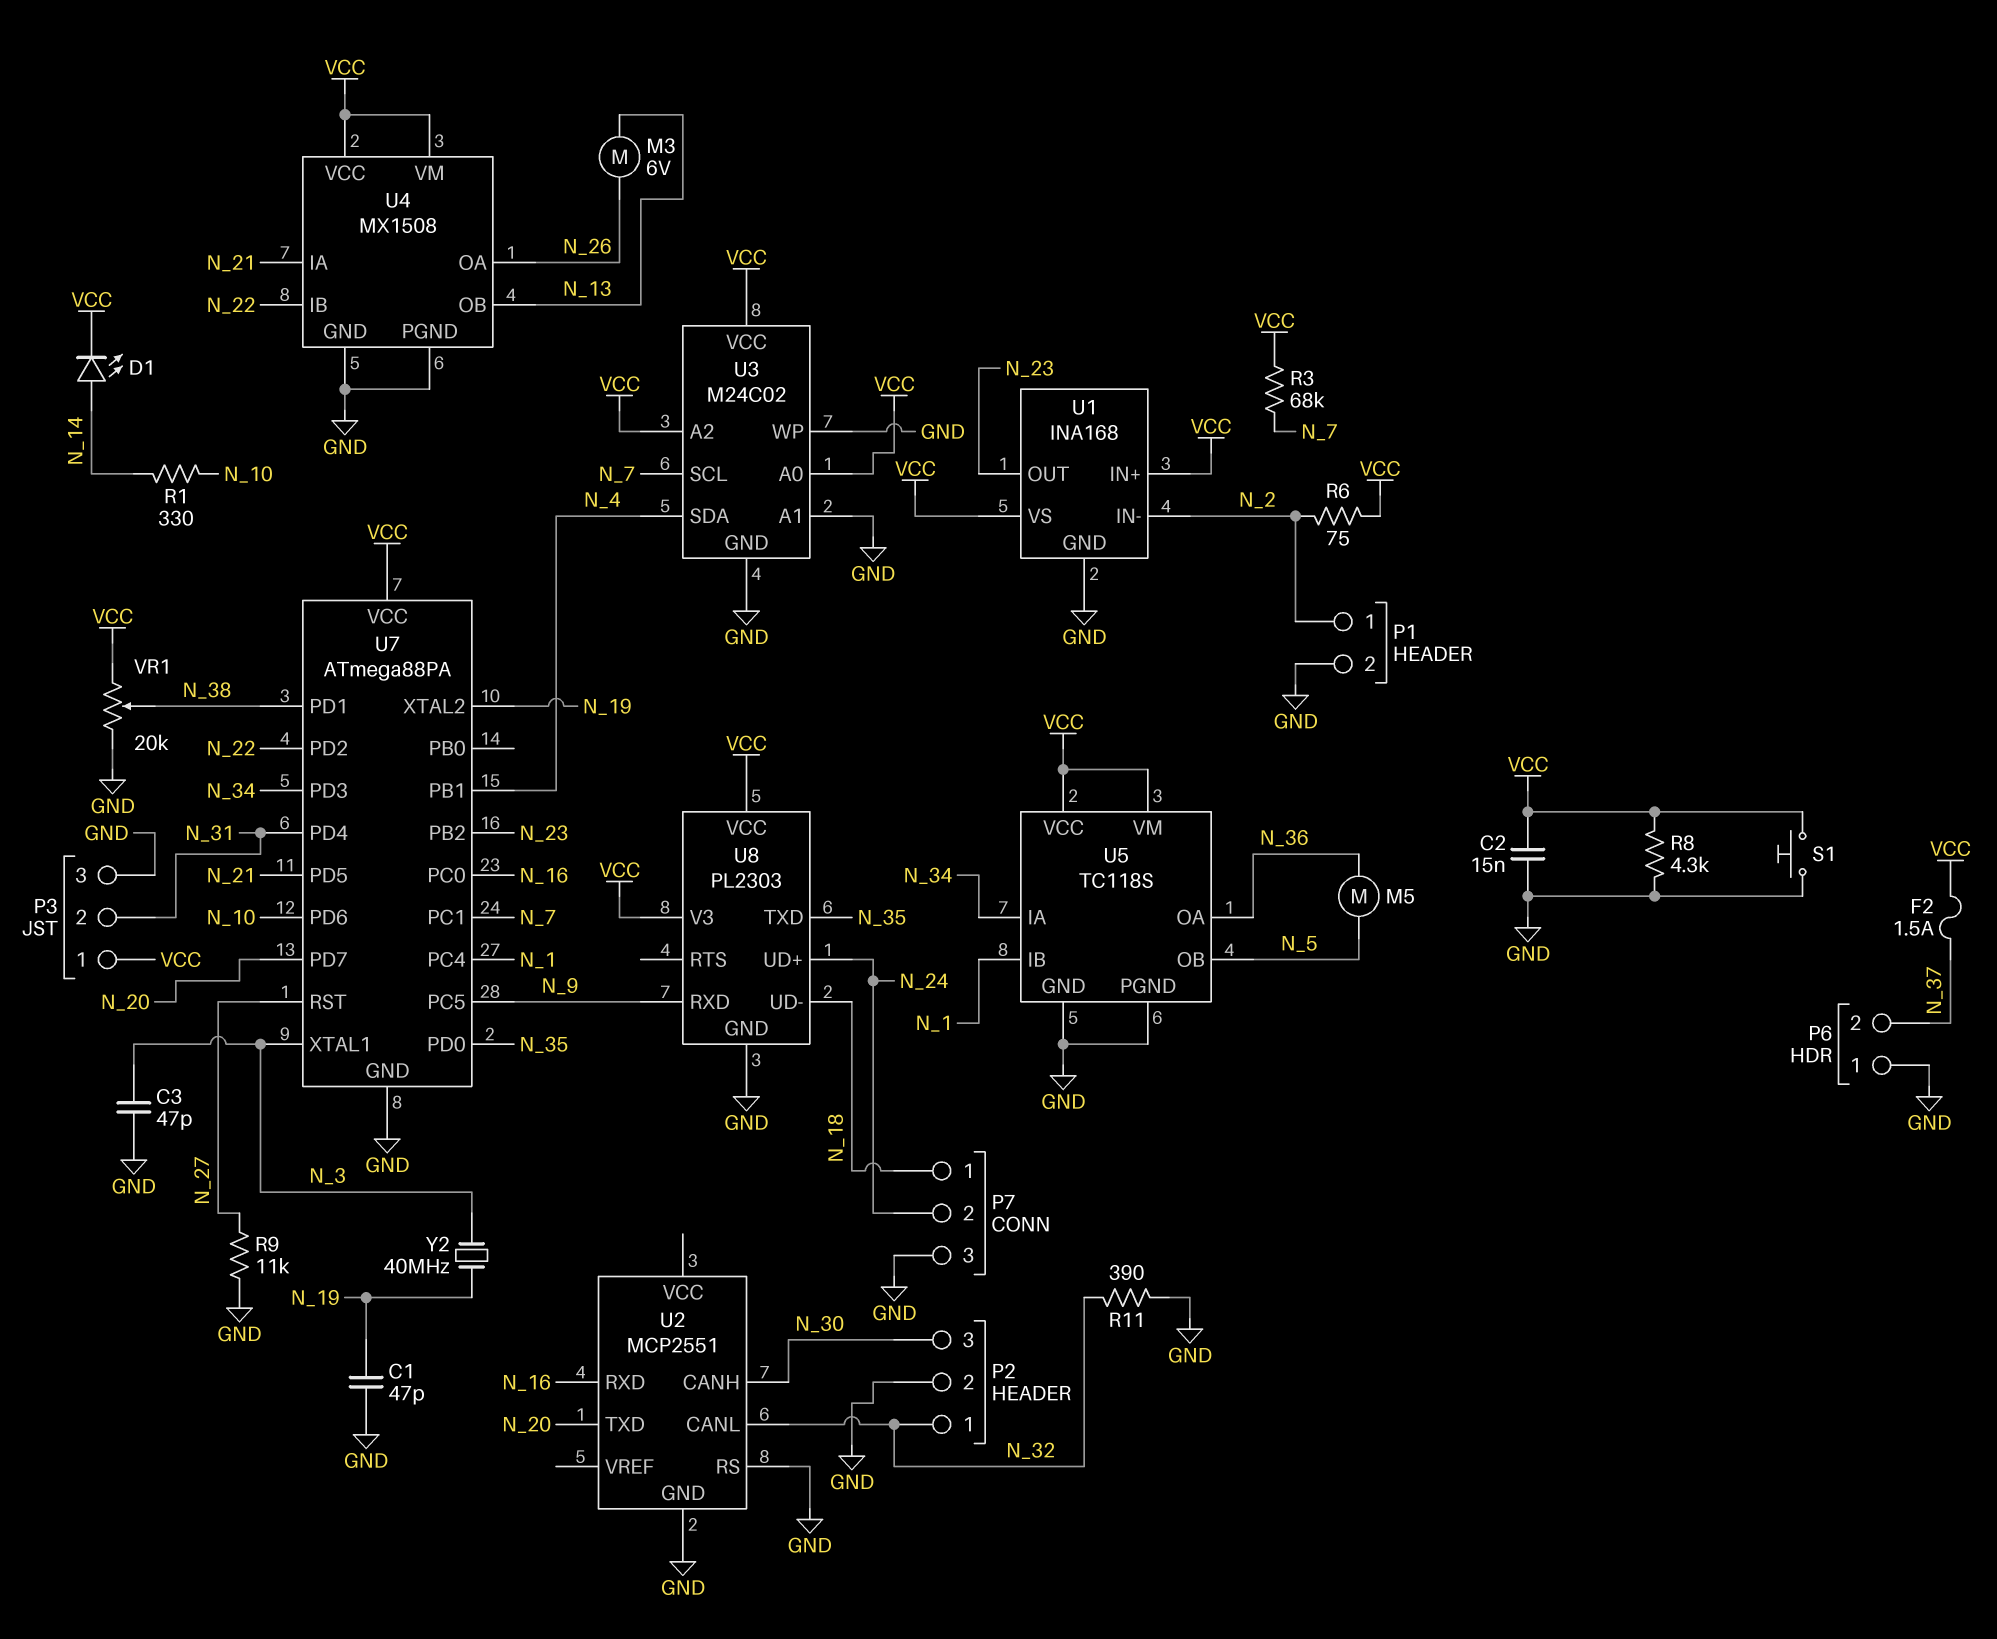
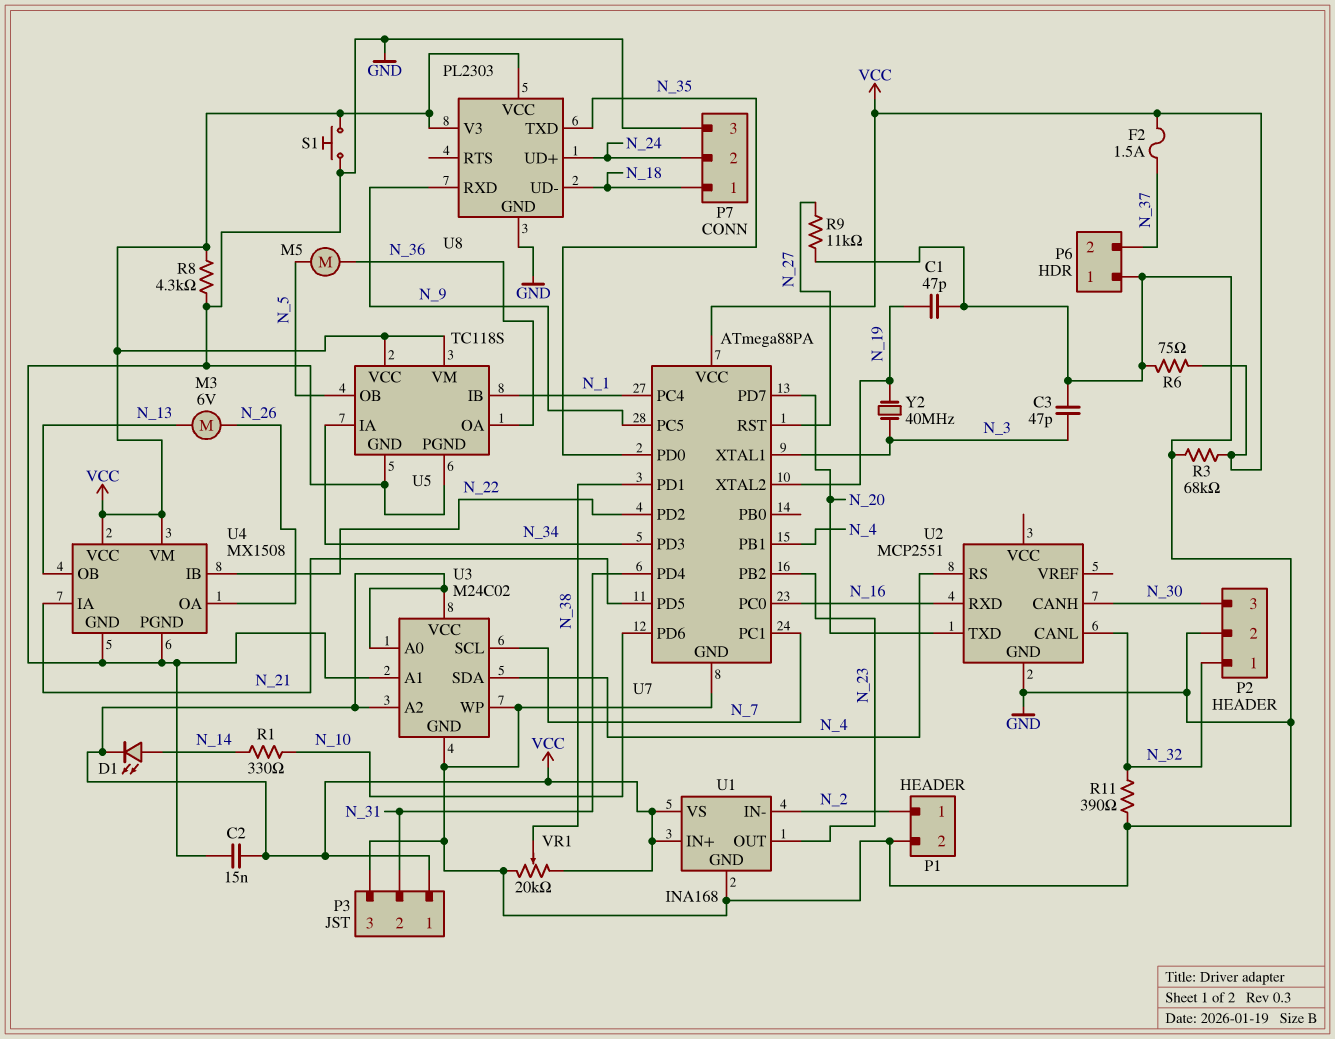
R3: 68k (N_7, VCC) -> 68k (GND, VCC)
R6: 75 (N_2, VCC) -> 75 (GND, VCC)
U2 pin RS: GND -> N_4

